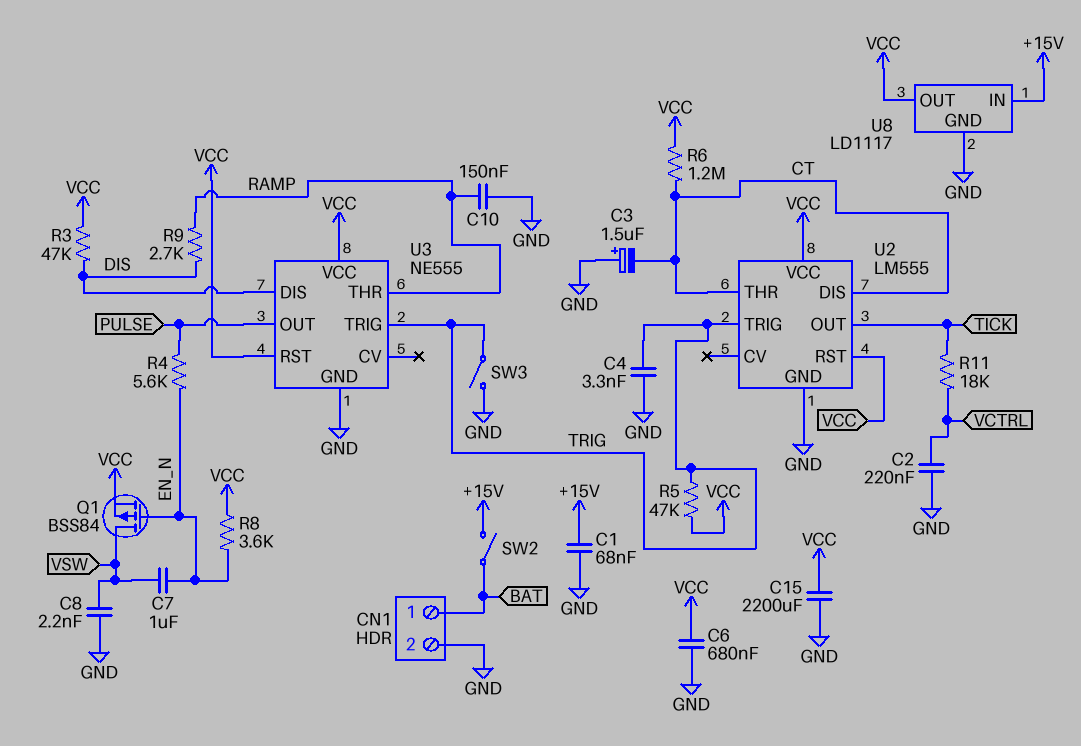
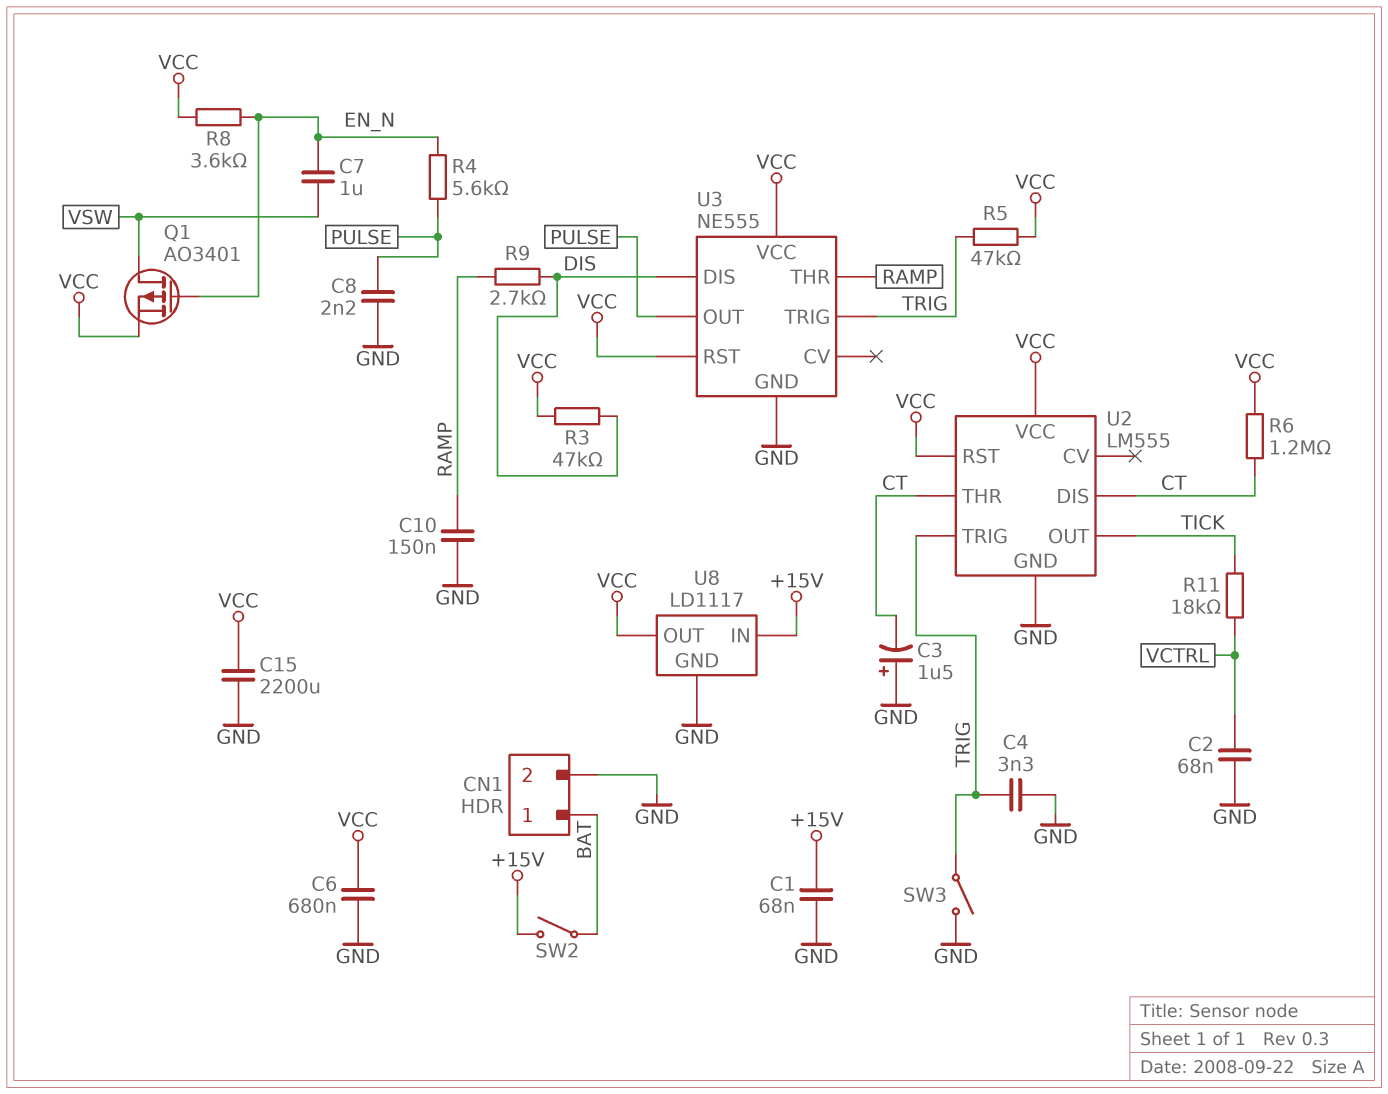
C2: 220nF (GND, VCTRL) -> 68nF (GND, VCTRL)
C8: 2.2nF (GND, VSW) -> 2.2nF (GND, PULSE)
Q1: PMOS BSS84 (G EN_N, D VSW, S VCC) -> PMOS AO3401 (G EN_N, D VSW, S VCC)

